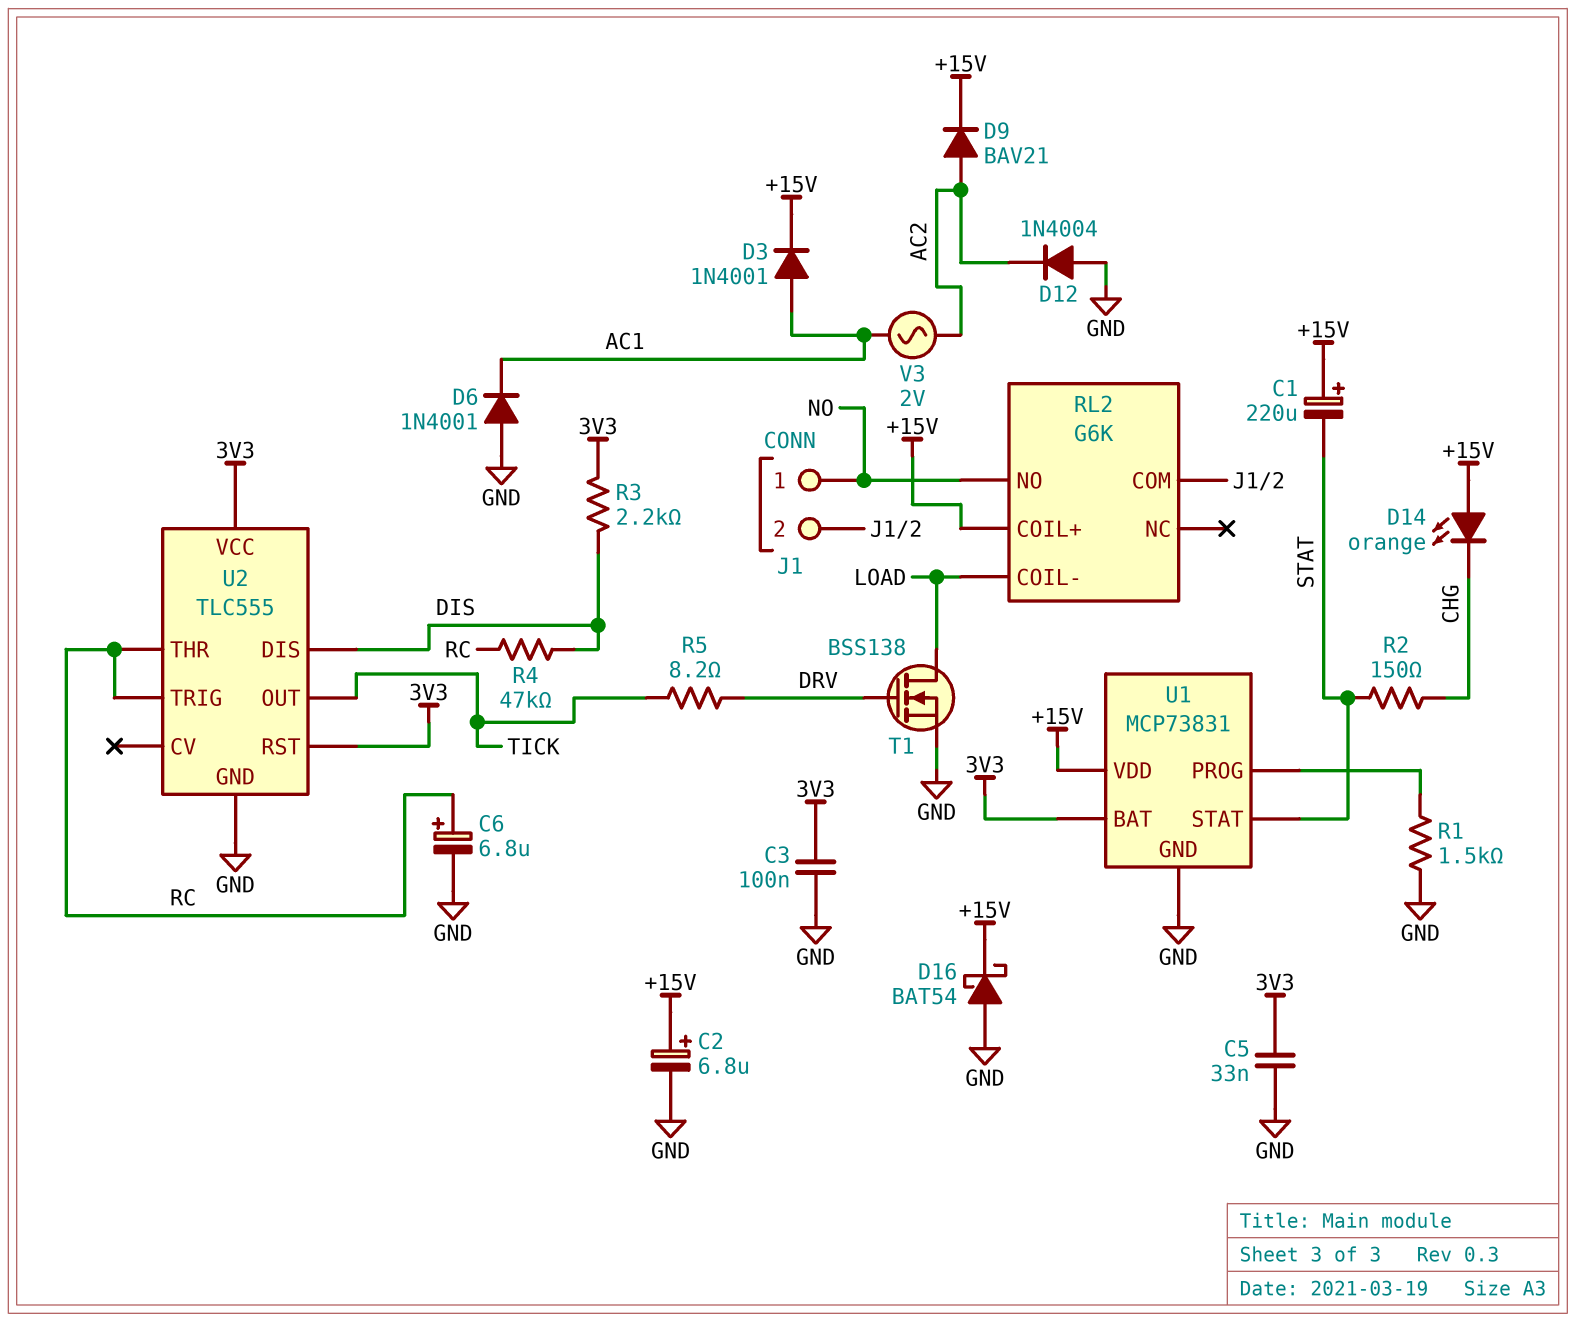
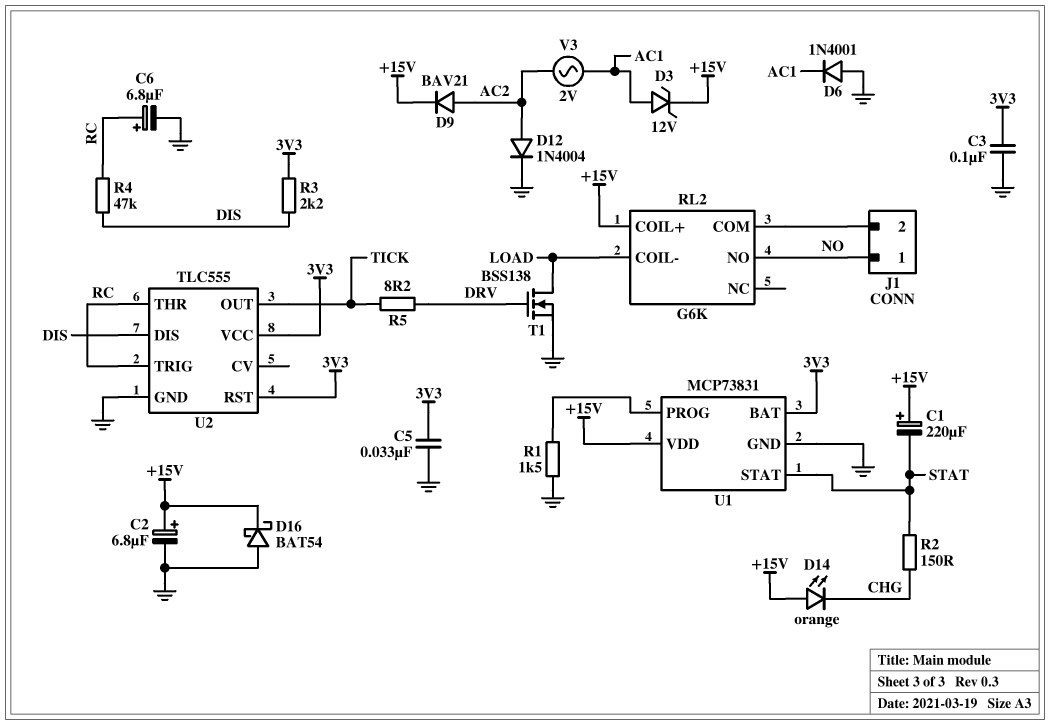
D3: diode 1N4001 (A AC1, K +15V) -> zener 12V (A AC1, K +15V)
D12: diode 1N4004 (A GND, K AC2) -> diode 1N4004 (A AC2, K GND)

